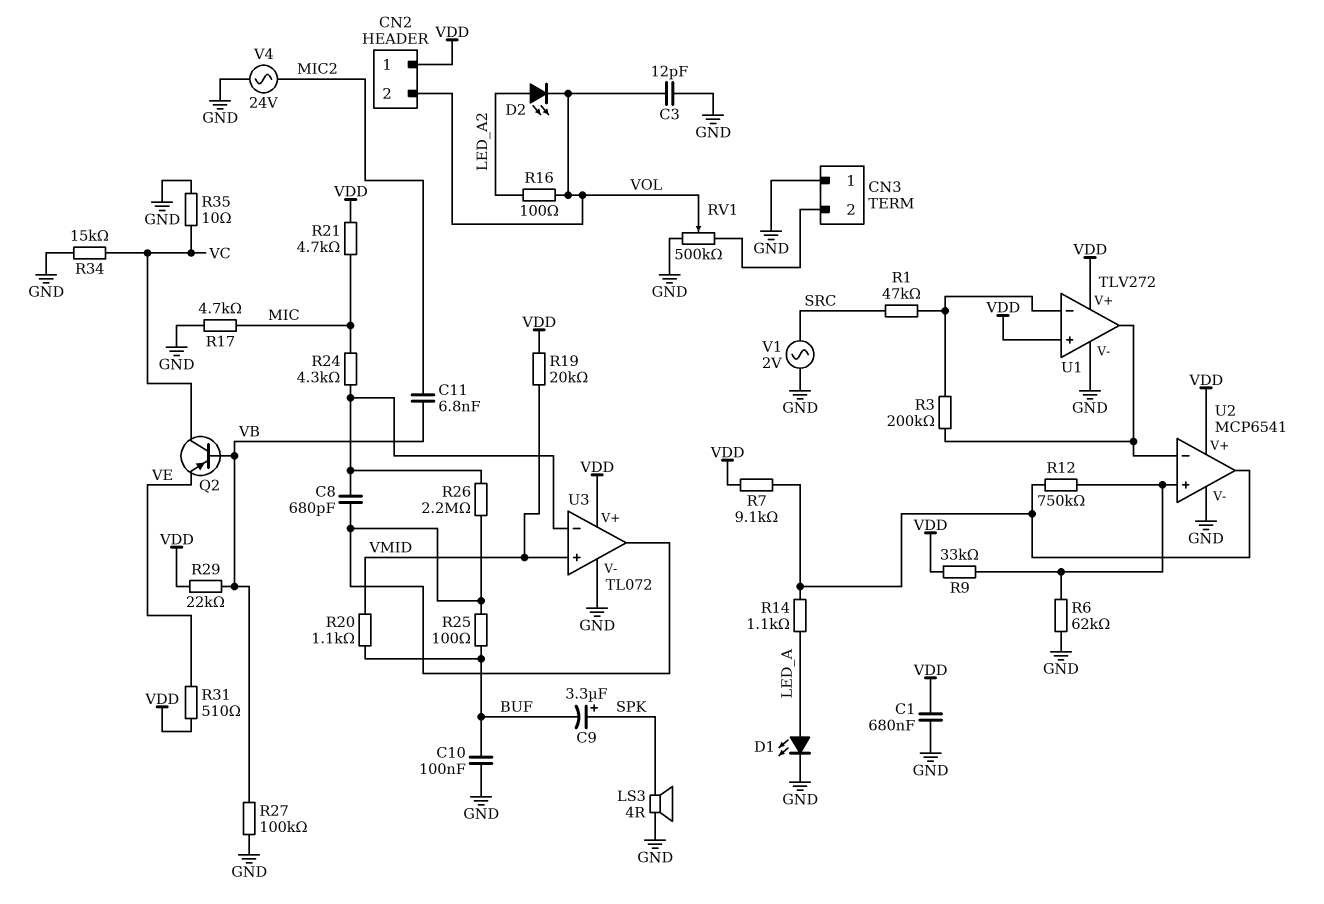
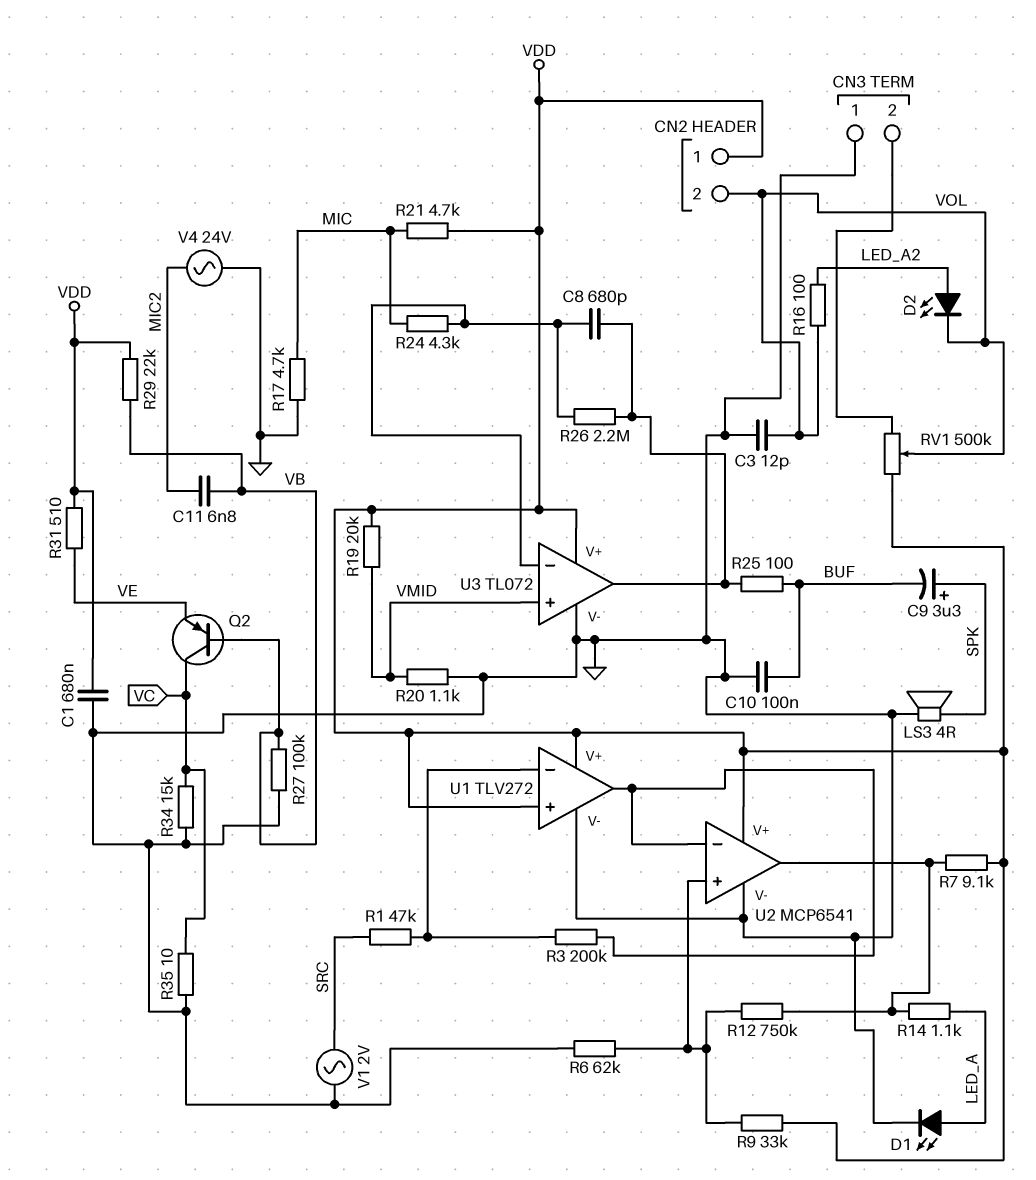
R20: 1.1k (BUF, VMID) -> 1.1k (GND, VMID)
RV1: 500k (CN3/2, GND, wiper VOL) -> 500k (CN3/2, VDD, wiper VOL)

